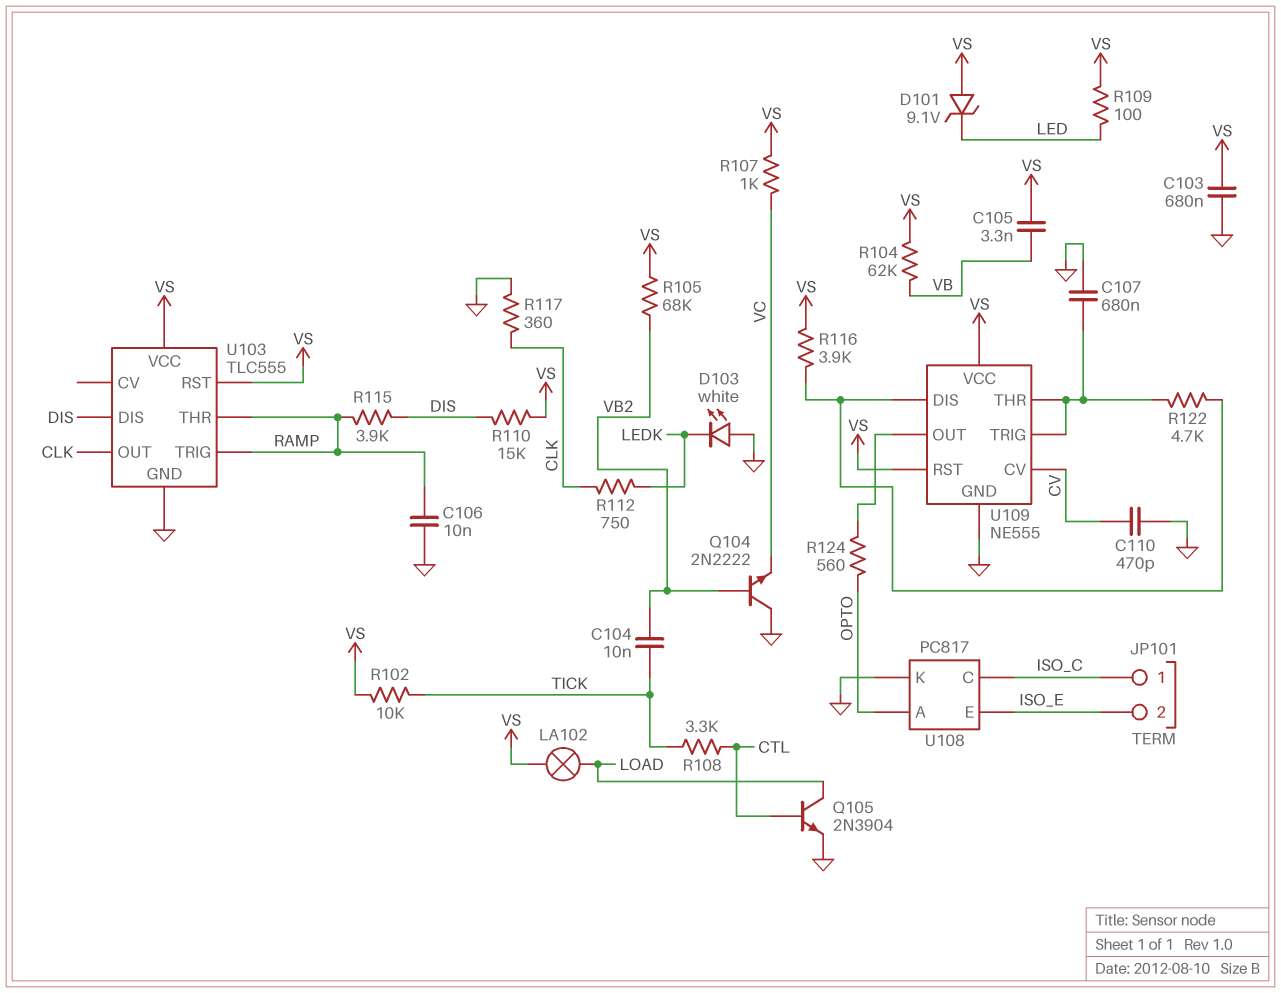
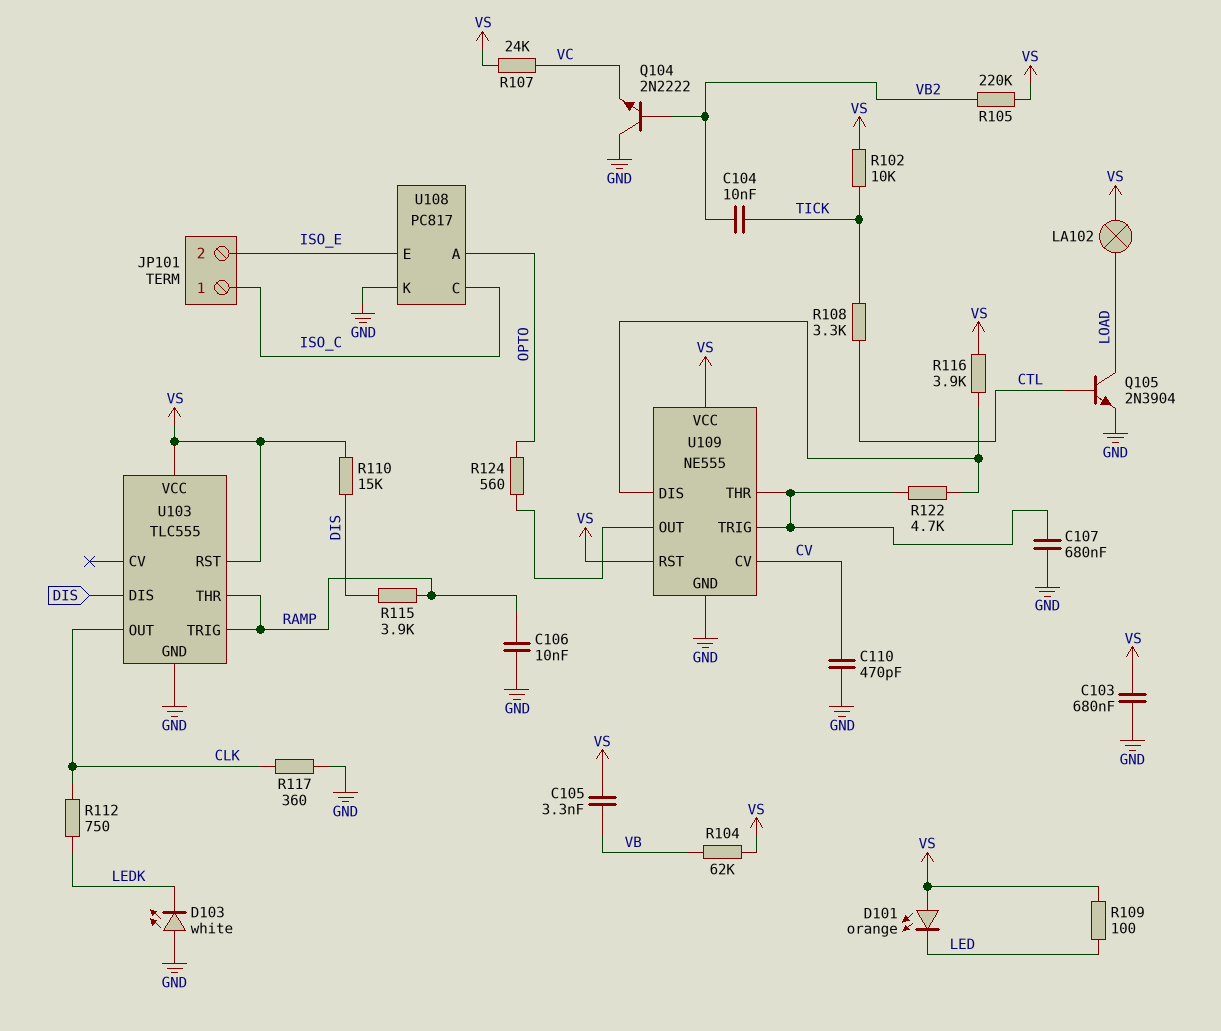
D101: zener 9.1V (A VS, K LED) -> LED orange (A VS, K LED)
R105: 68k (VB2, VS) -> 220k (VB2, VS)
R107: 1k (VC, VS) -> 24k (VC, VS)

